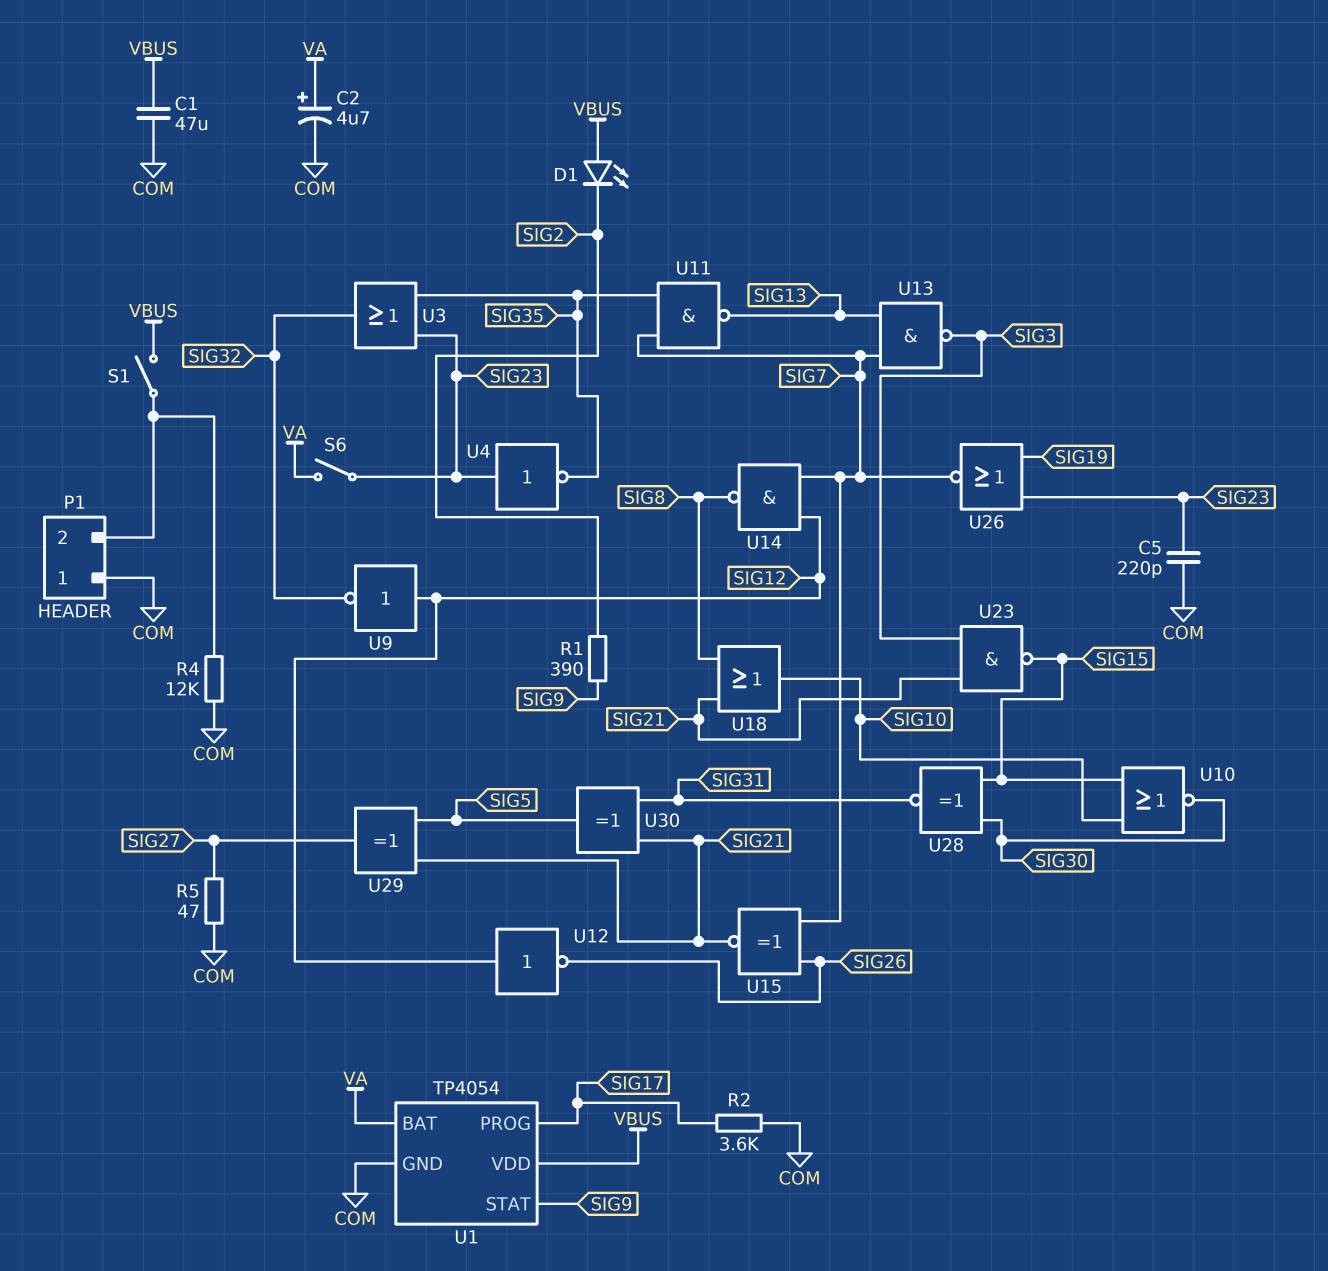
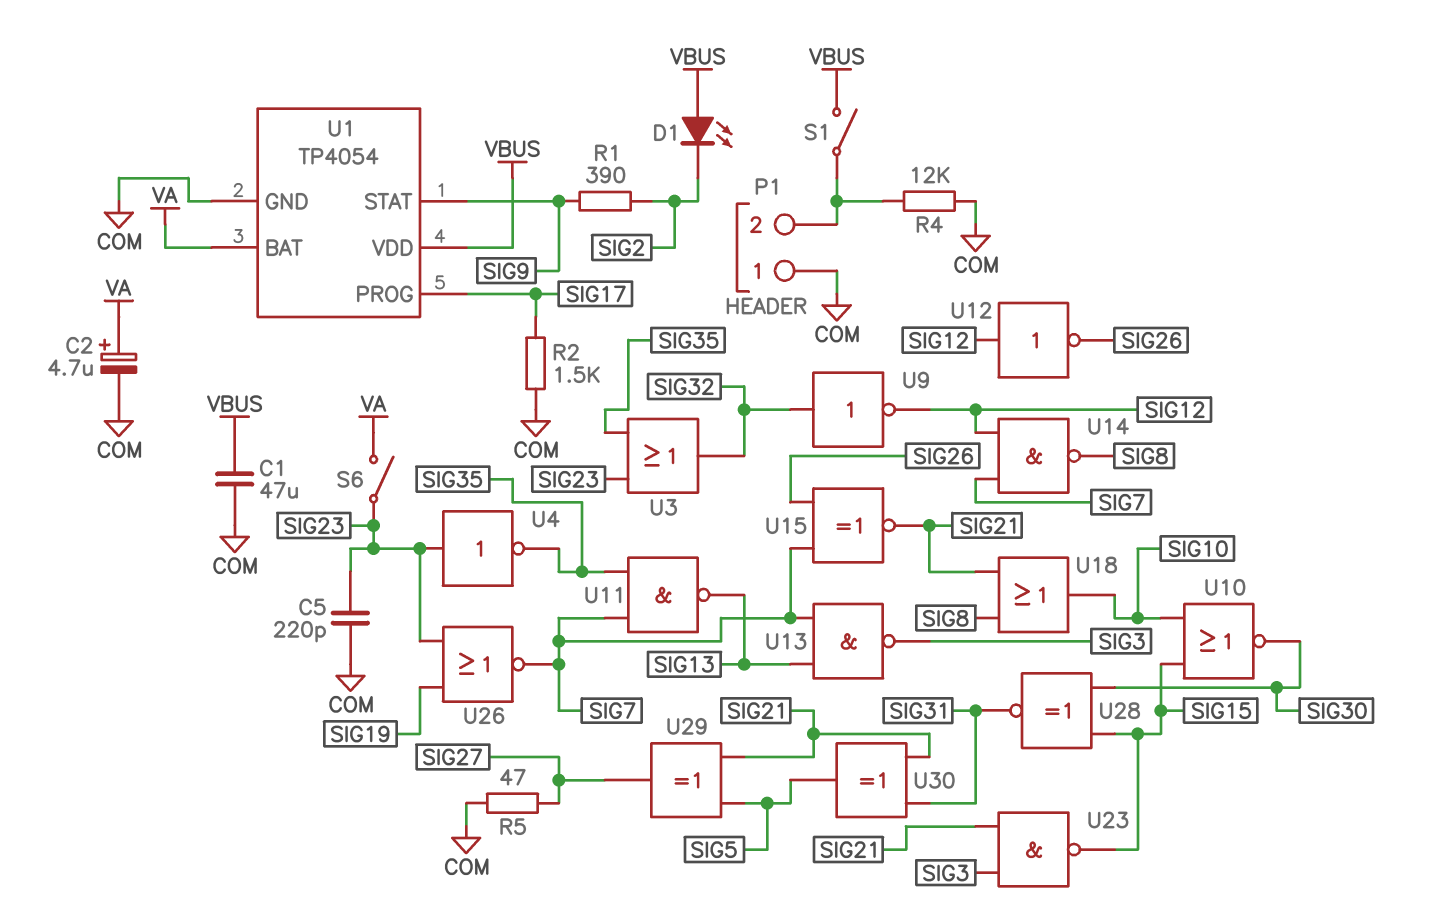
R2: 3.6k (COM, SIG17) -> 1.5k (COM, SIG17)
U9: NOT (in SIG12, out SIG32) -> NOT (in SIG32, out SIG12)

